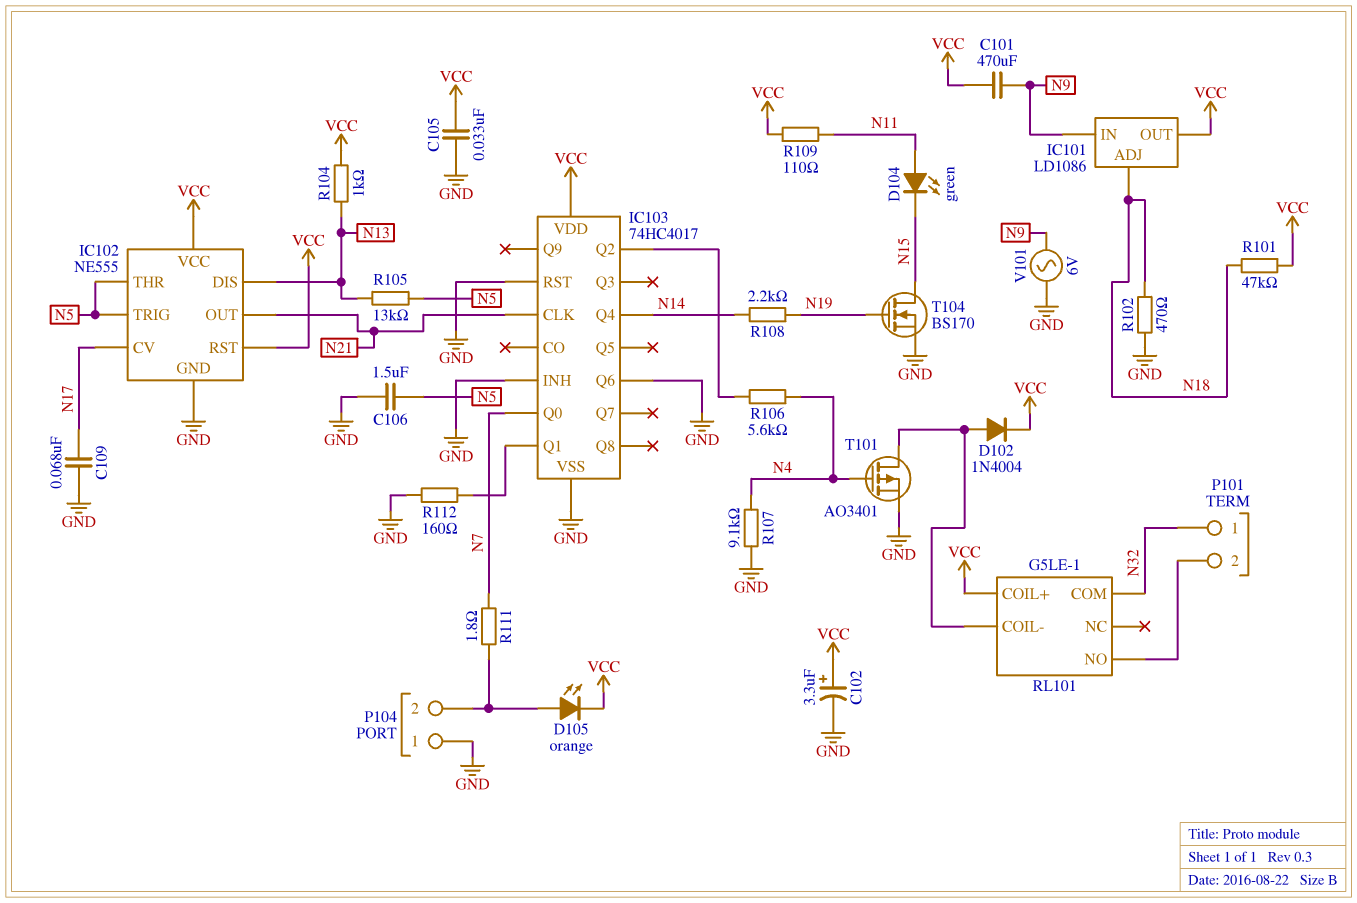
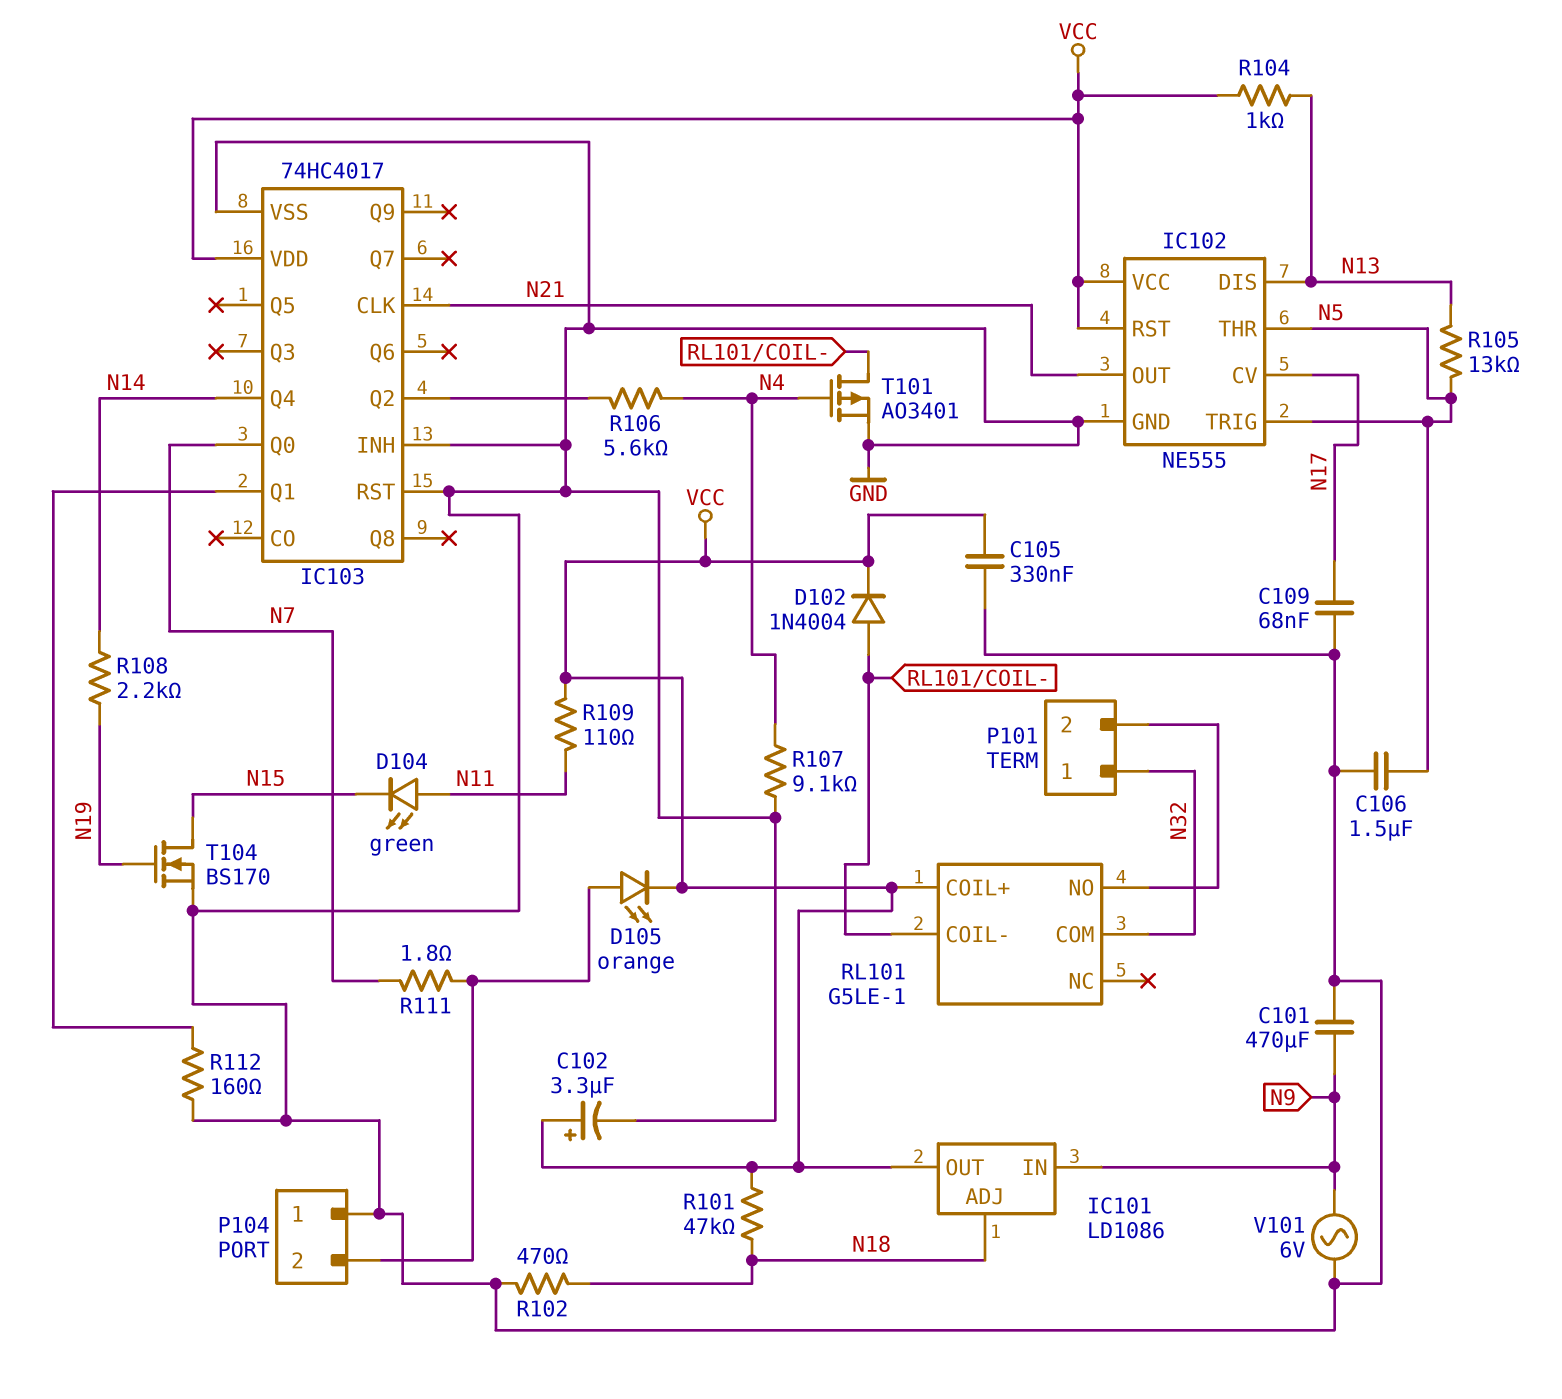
C101: 470uF (N9, VCC) -> 470uF (GND, N9)
C105: 33nF (GND, VCC) -> 330nF (GND, VCC)
IC103 pin Q6: GND -> none

